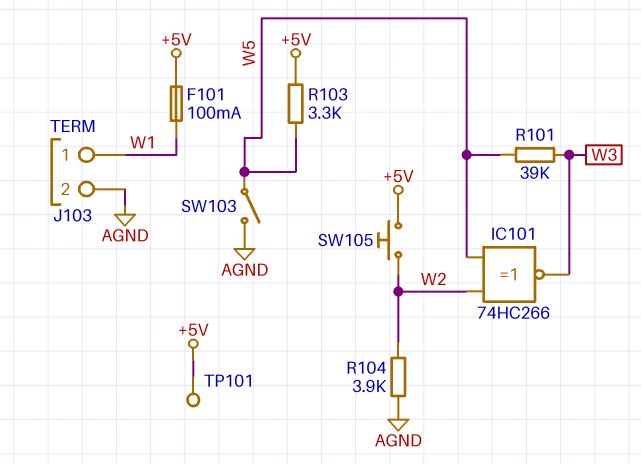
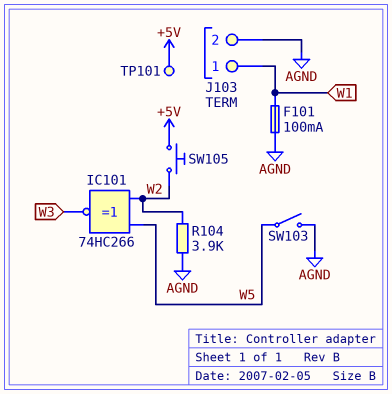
F101: 100mA (+5V, W1) -> 100mA (AGND, W1)
R101: 39k (W3, W5) -> none
R103: 3.3k (+5V, W5) -> none

